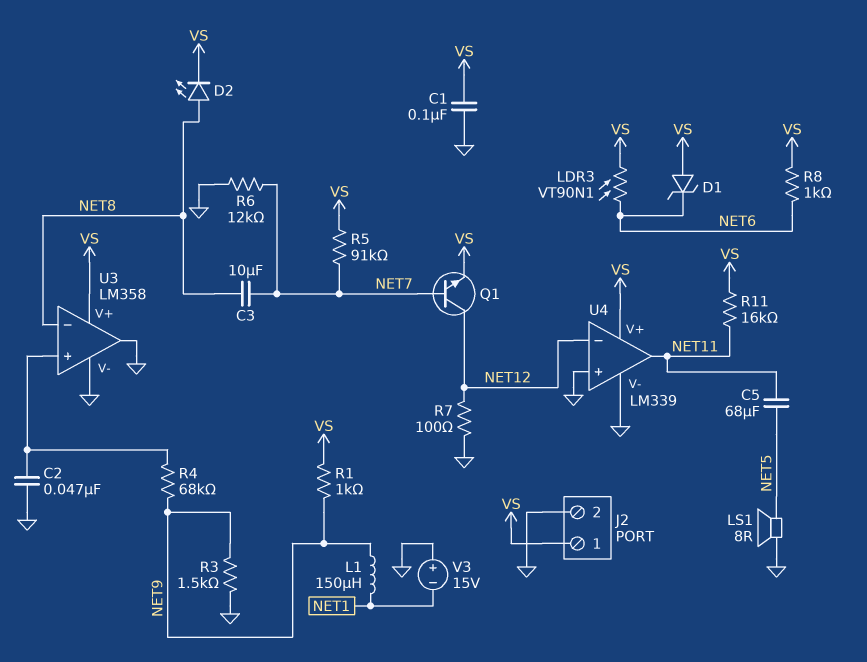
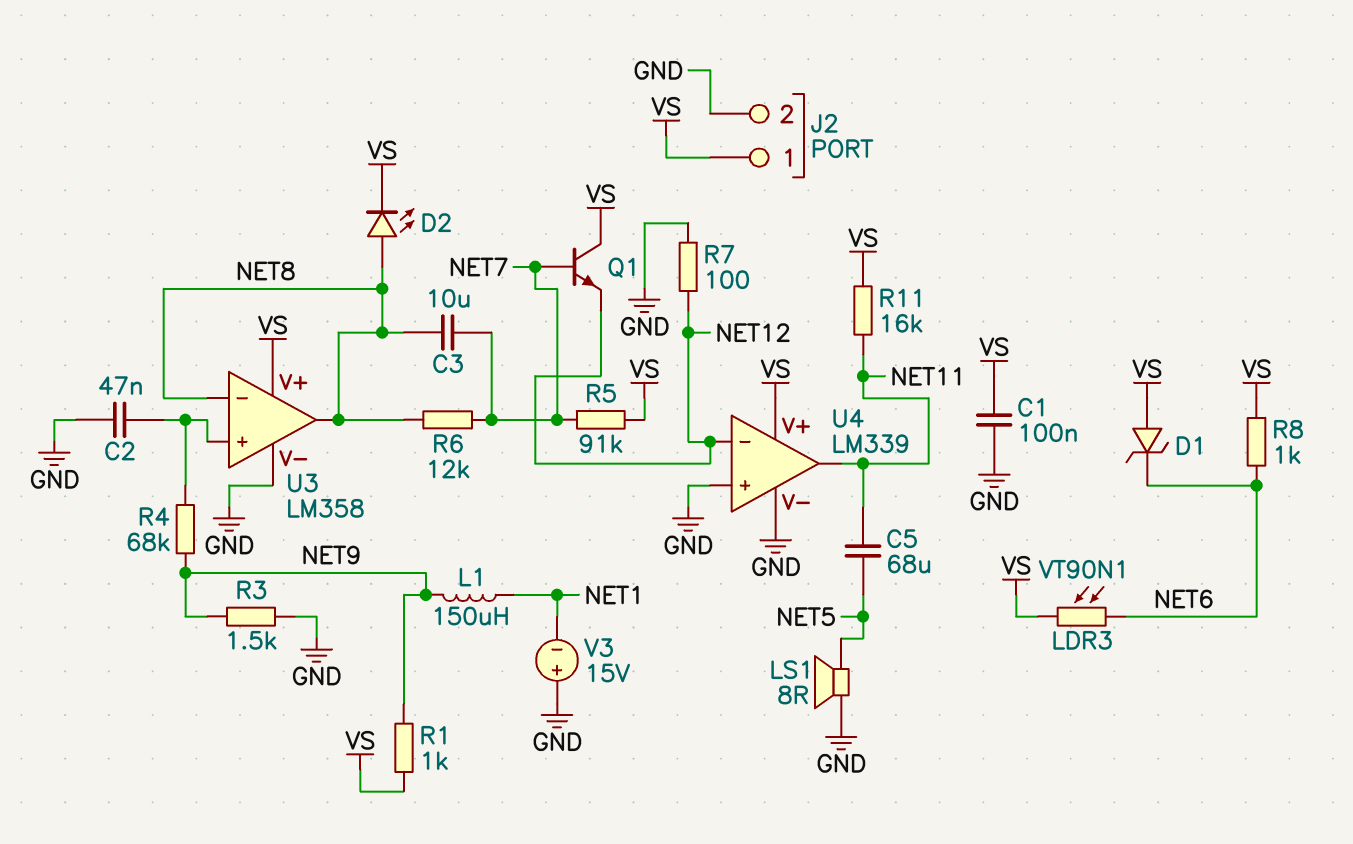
Q1: NPN (B NET7, C NET12, E VS) -> NPN (B NET7, C VS, E NET12)
R6: 12k (GND, NET7) -> 12k (NET7, NET8)
U3 pin out: GND -> NET8

